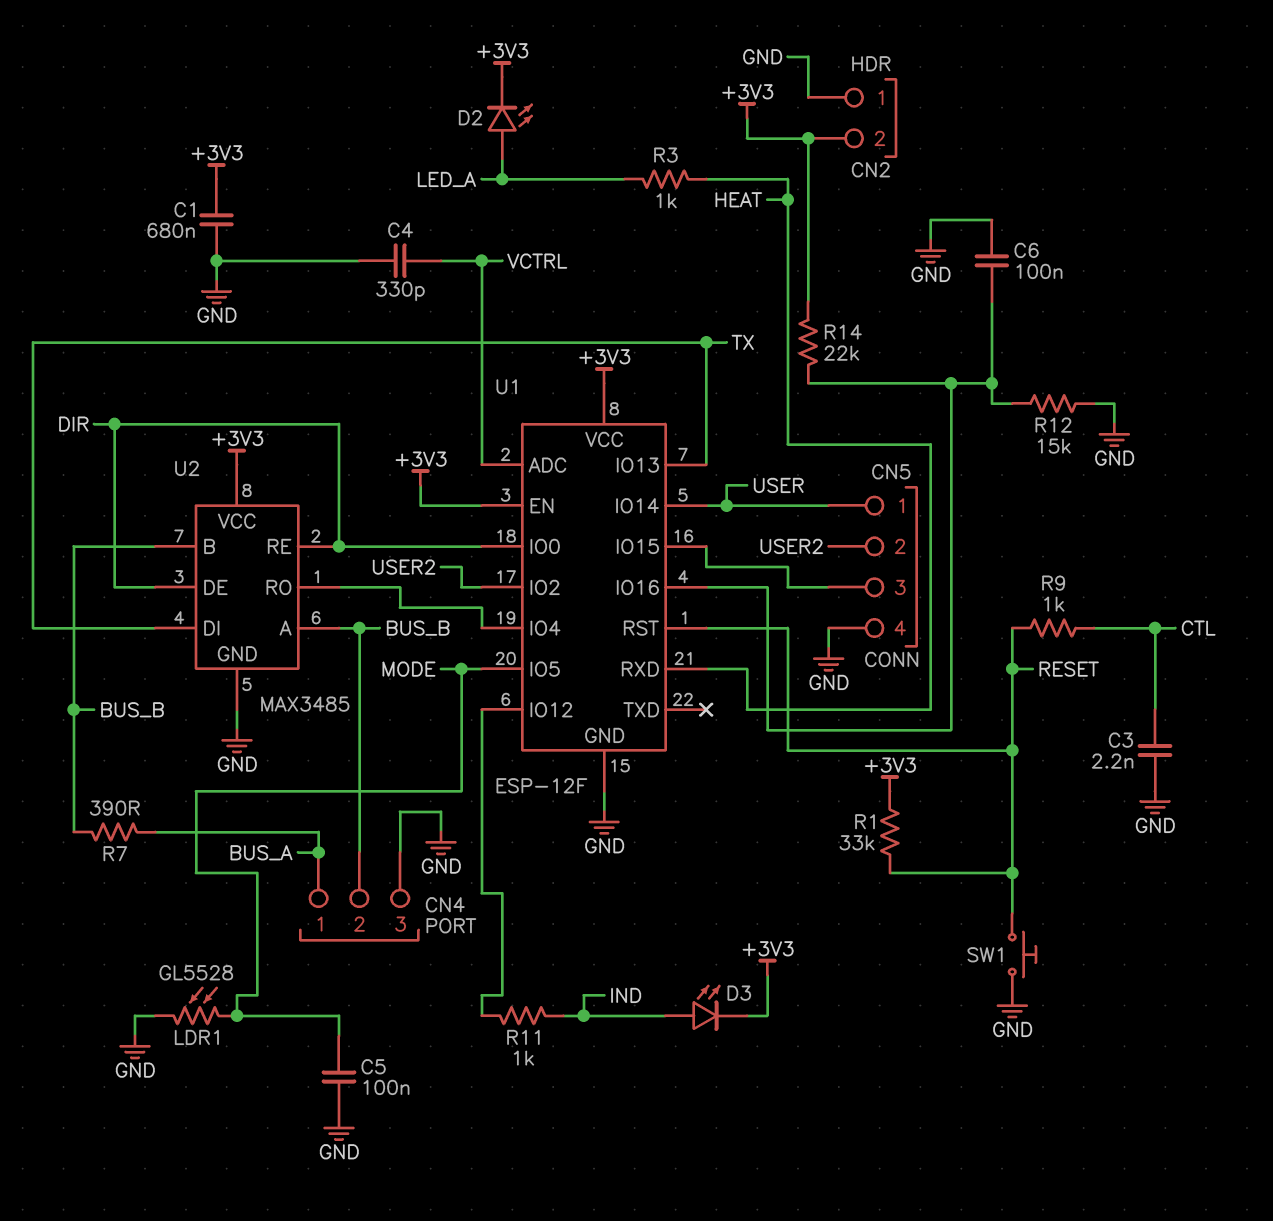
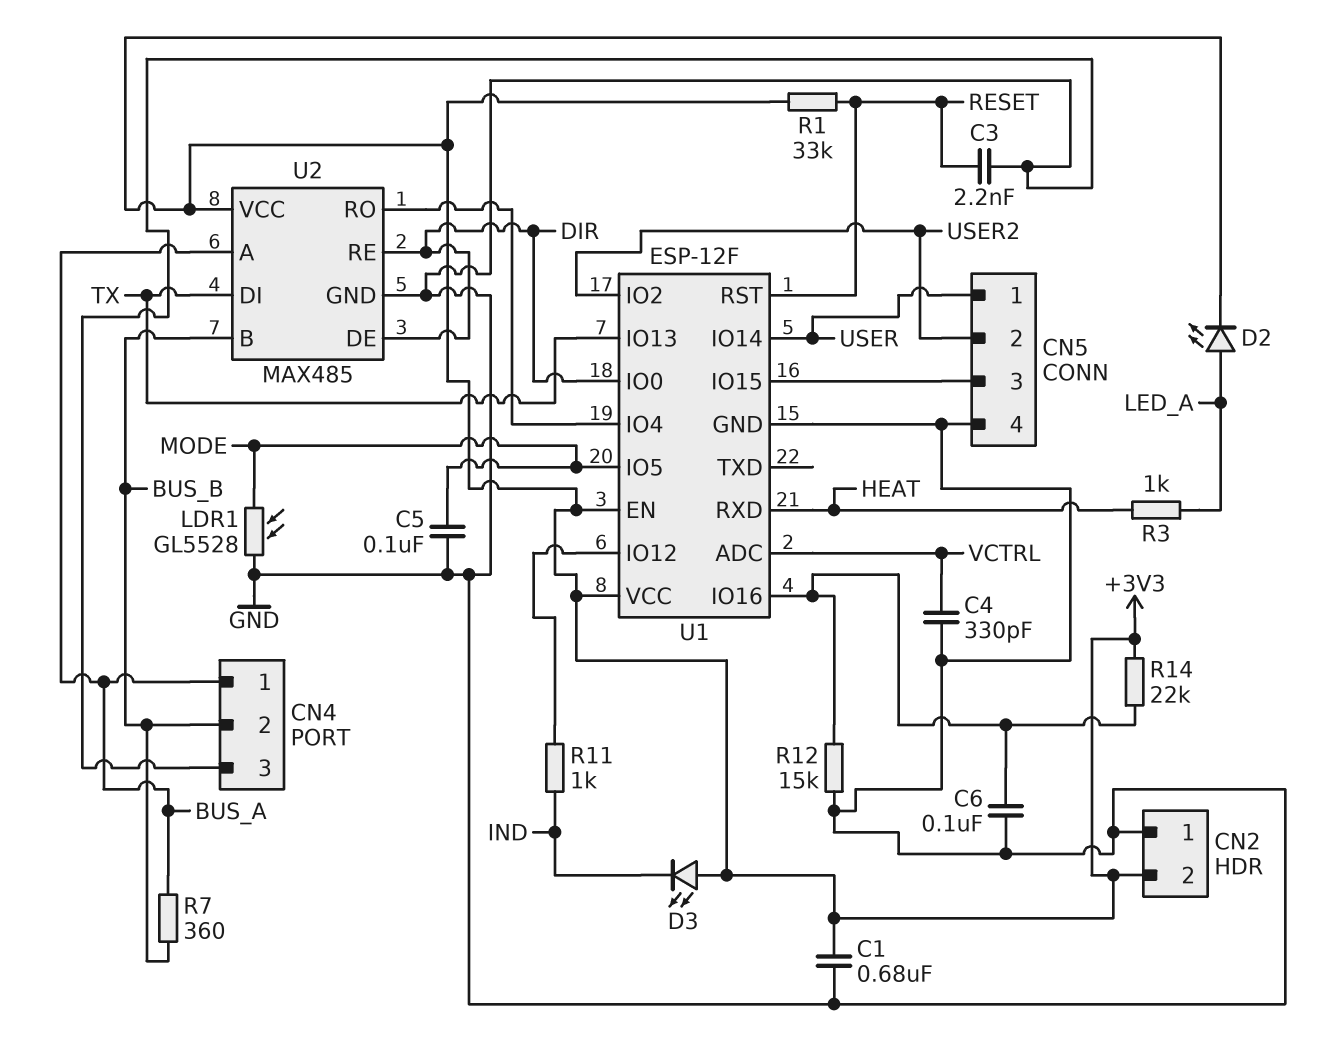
C3: 2.2nF (CTL, GND) -> 2.2nF (GND, RESET)
D3: LED (A IND, K +3V3) -> LED (A +3V3, K IND)
R7: 390 (BUS_A, BUS_B) -> 360 (BUS_A, BUS_B)
R9: 1k (CTL, RESET) -> none
SW1: button (GND, RESET) -> none
U2: MAX3485 -> MAX485
U2 pin A: BUS_B -> BUS_A

